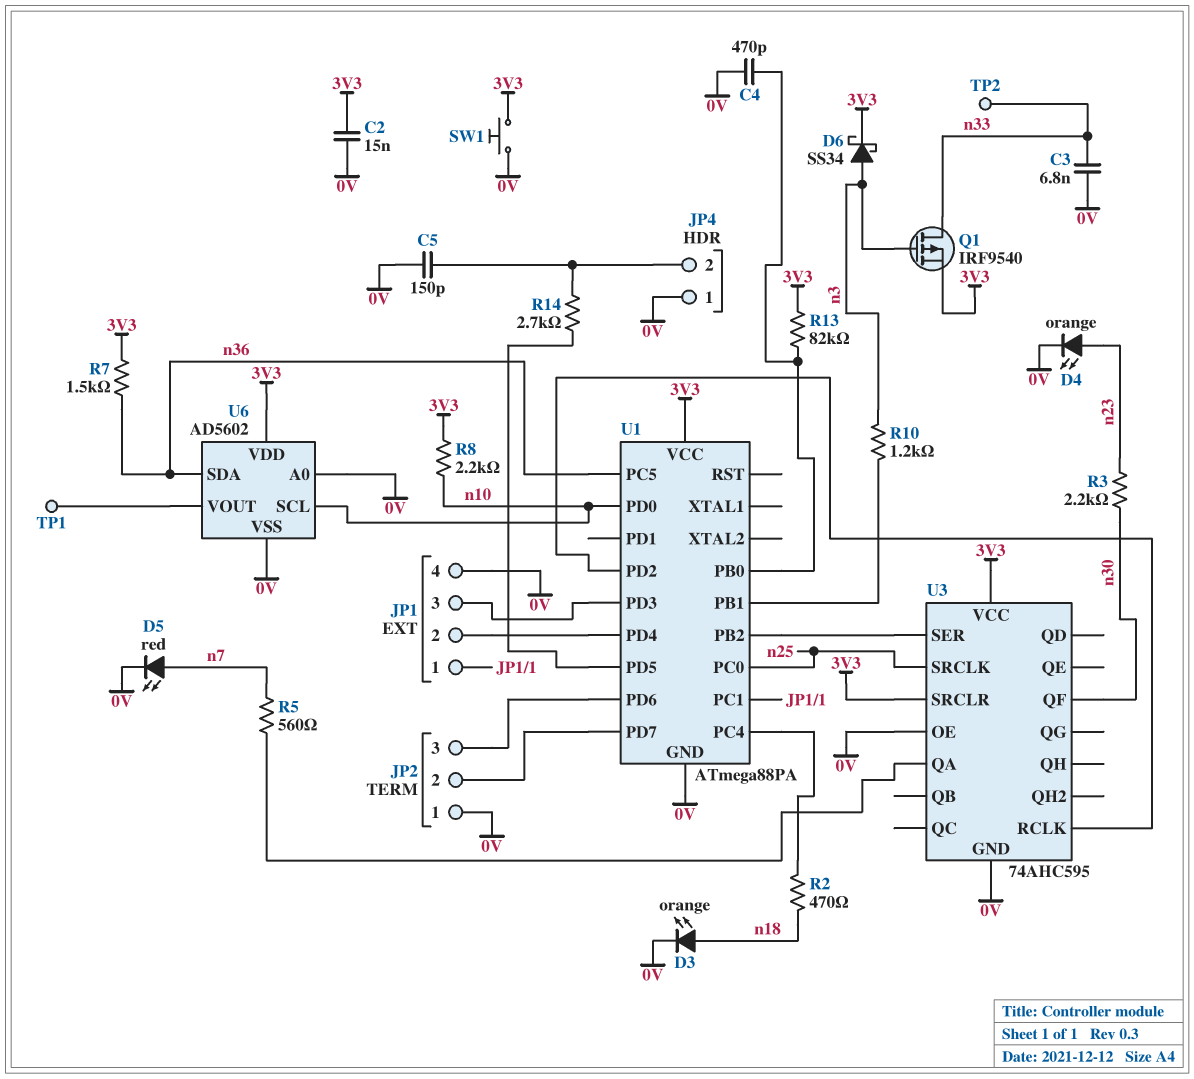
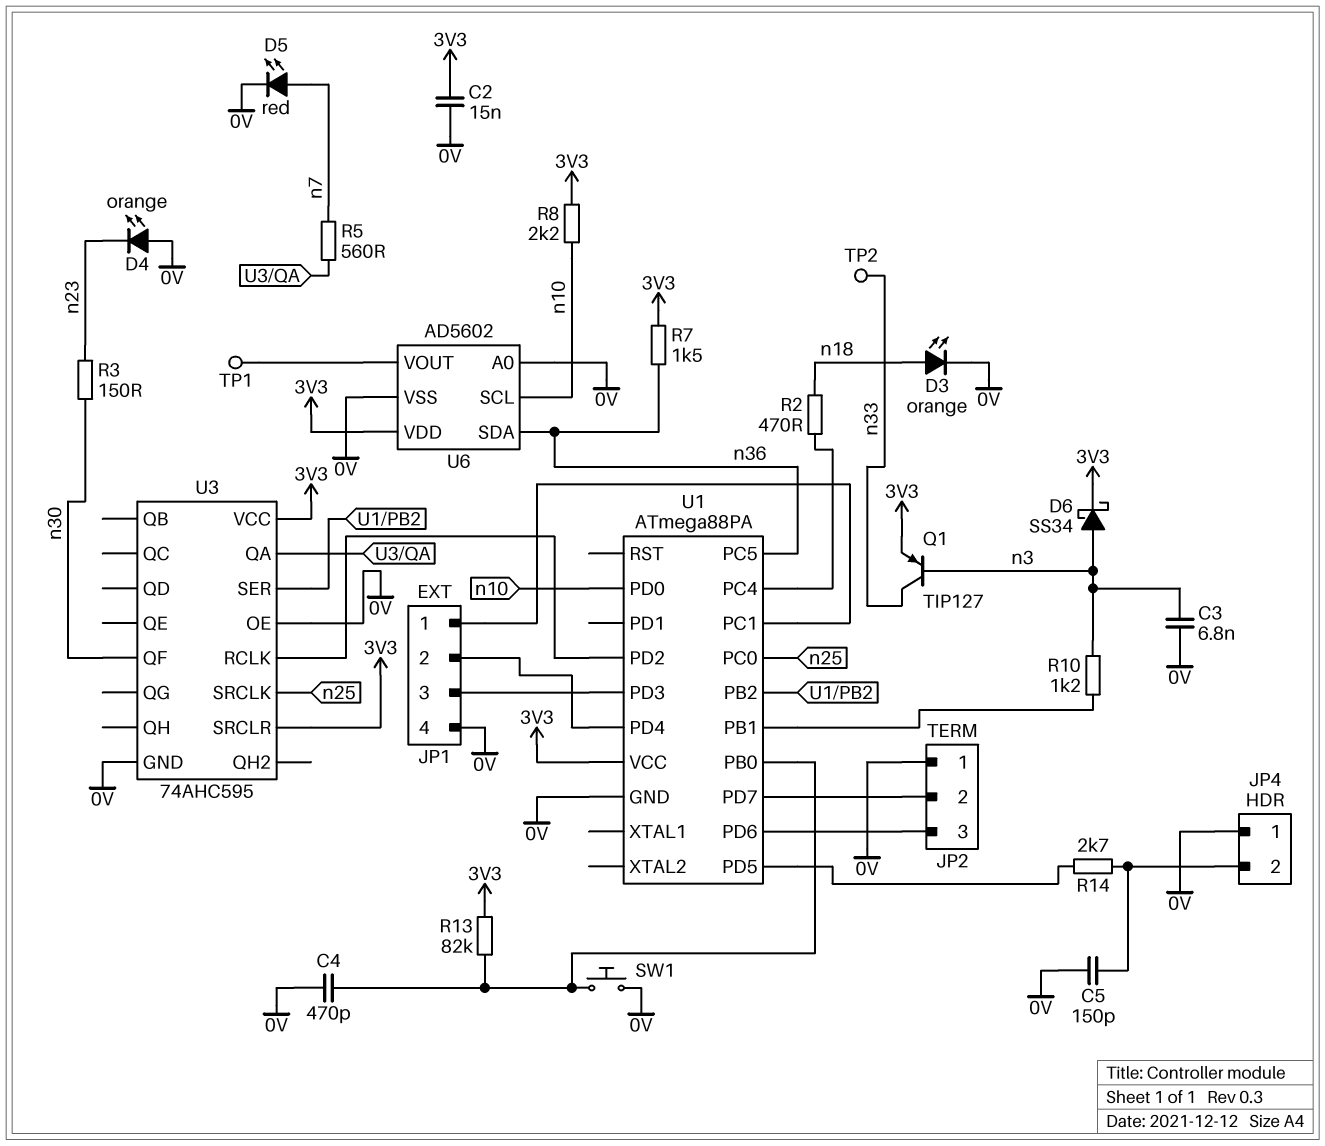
C3: 6.8nF (0V, n33) -> 6.8nF (0V, n3)
D4: LED orange (A n23, K 0V) -> LED orange (A 0V, K n23)
Q1: PMOS IRF9540 (G n3, D n33, S 3V3) -> PNP TIP127 (B n3, C n33, E 3V3)
R3: 2.2k (n23, n30) -> 150 (n23, n30)
SW1: button (0V, 3V3) -> button (0V, U1/PB0)

